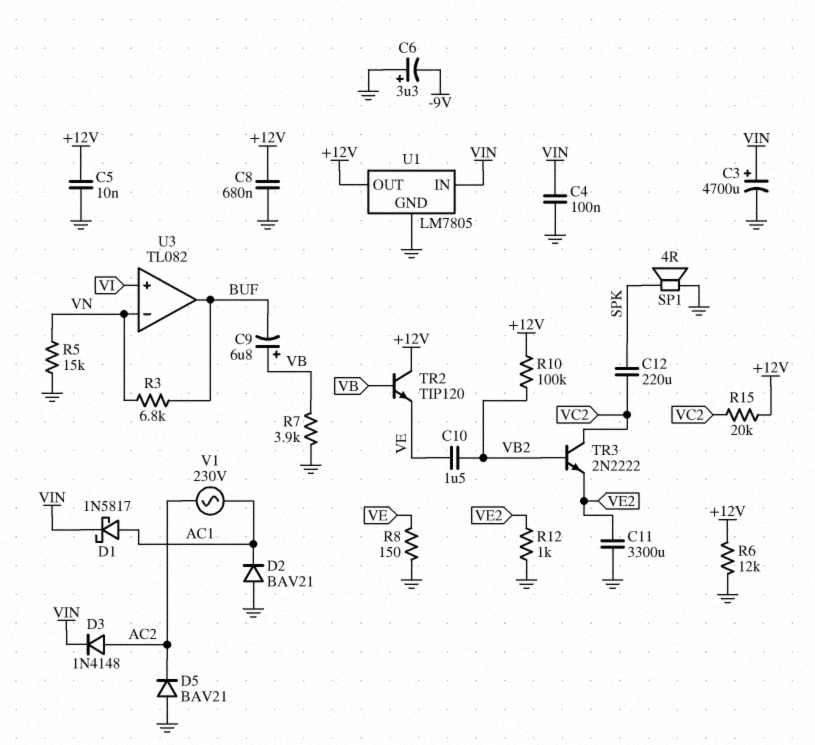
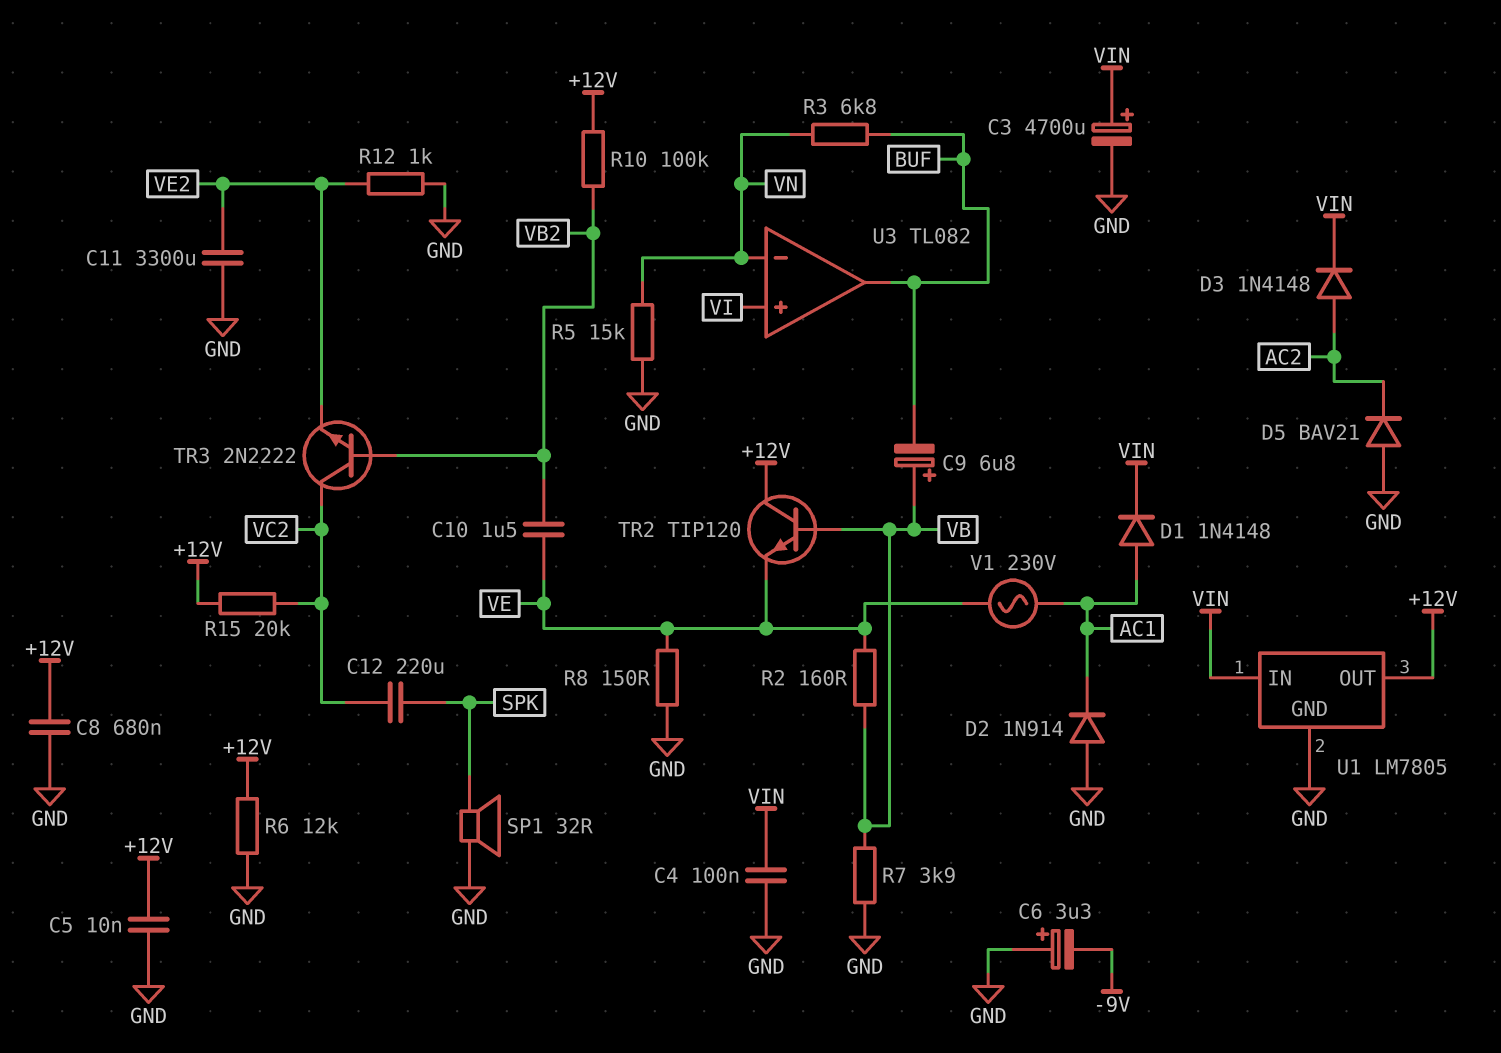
D1: schottky 1N5817 (A AC1, K VIN) -> diode 1N4148 (A AC1, K VIN)
D2: diode BAV21 (A GND, K AC1) -> diode 1N914 (A GND, K AC1)
R2: none -> 160 (VB, VE)
SP1: speaker 4R (GND, SPK) -> speaker 32R (GND, SPK)
V1: AC 230V (AC1, AC2) -> AC 230V (AC1, VE)

